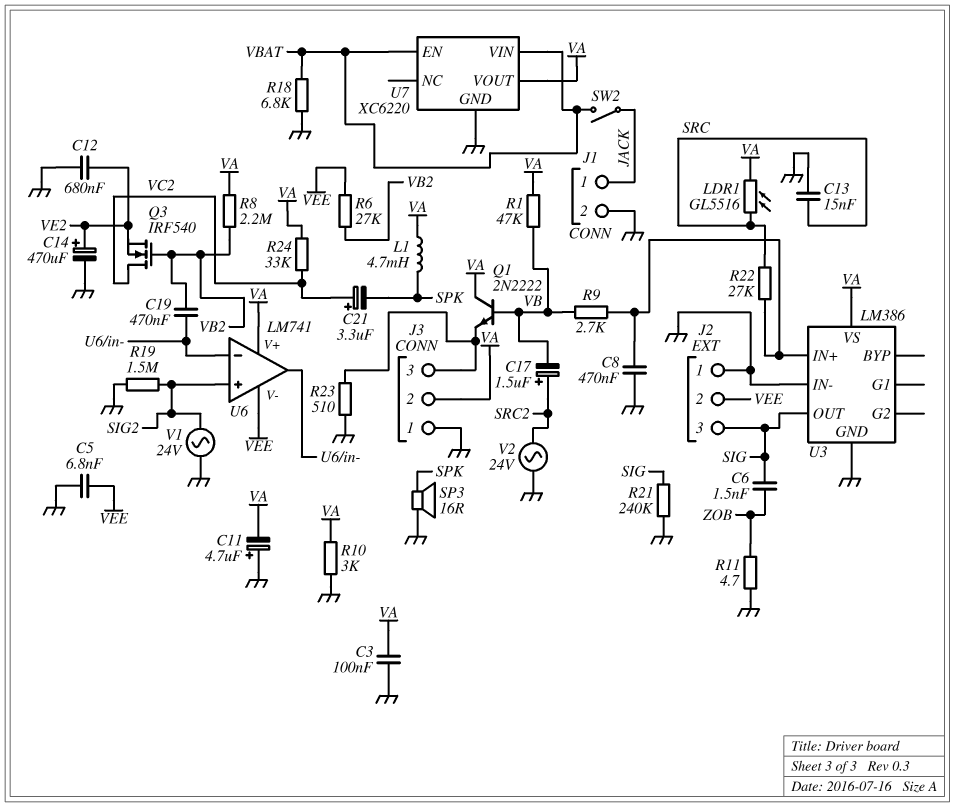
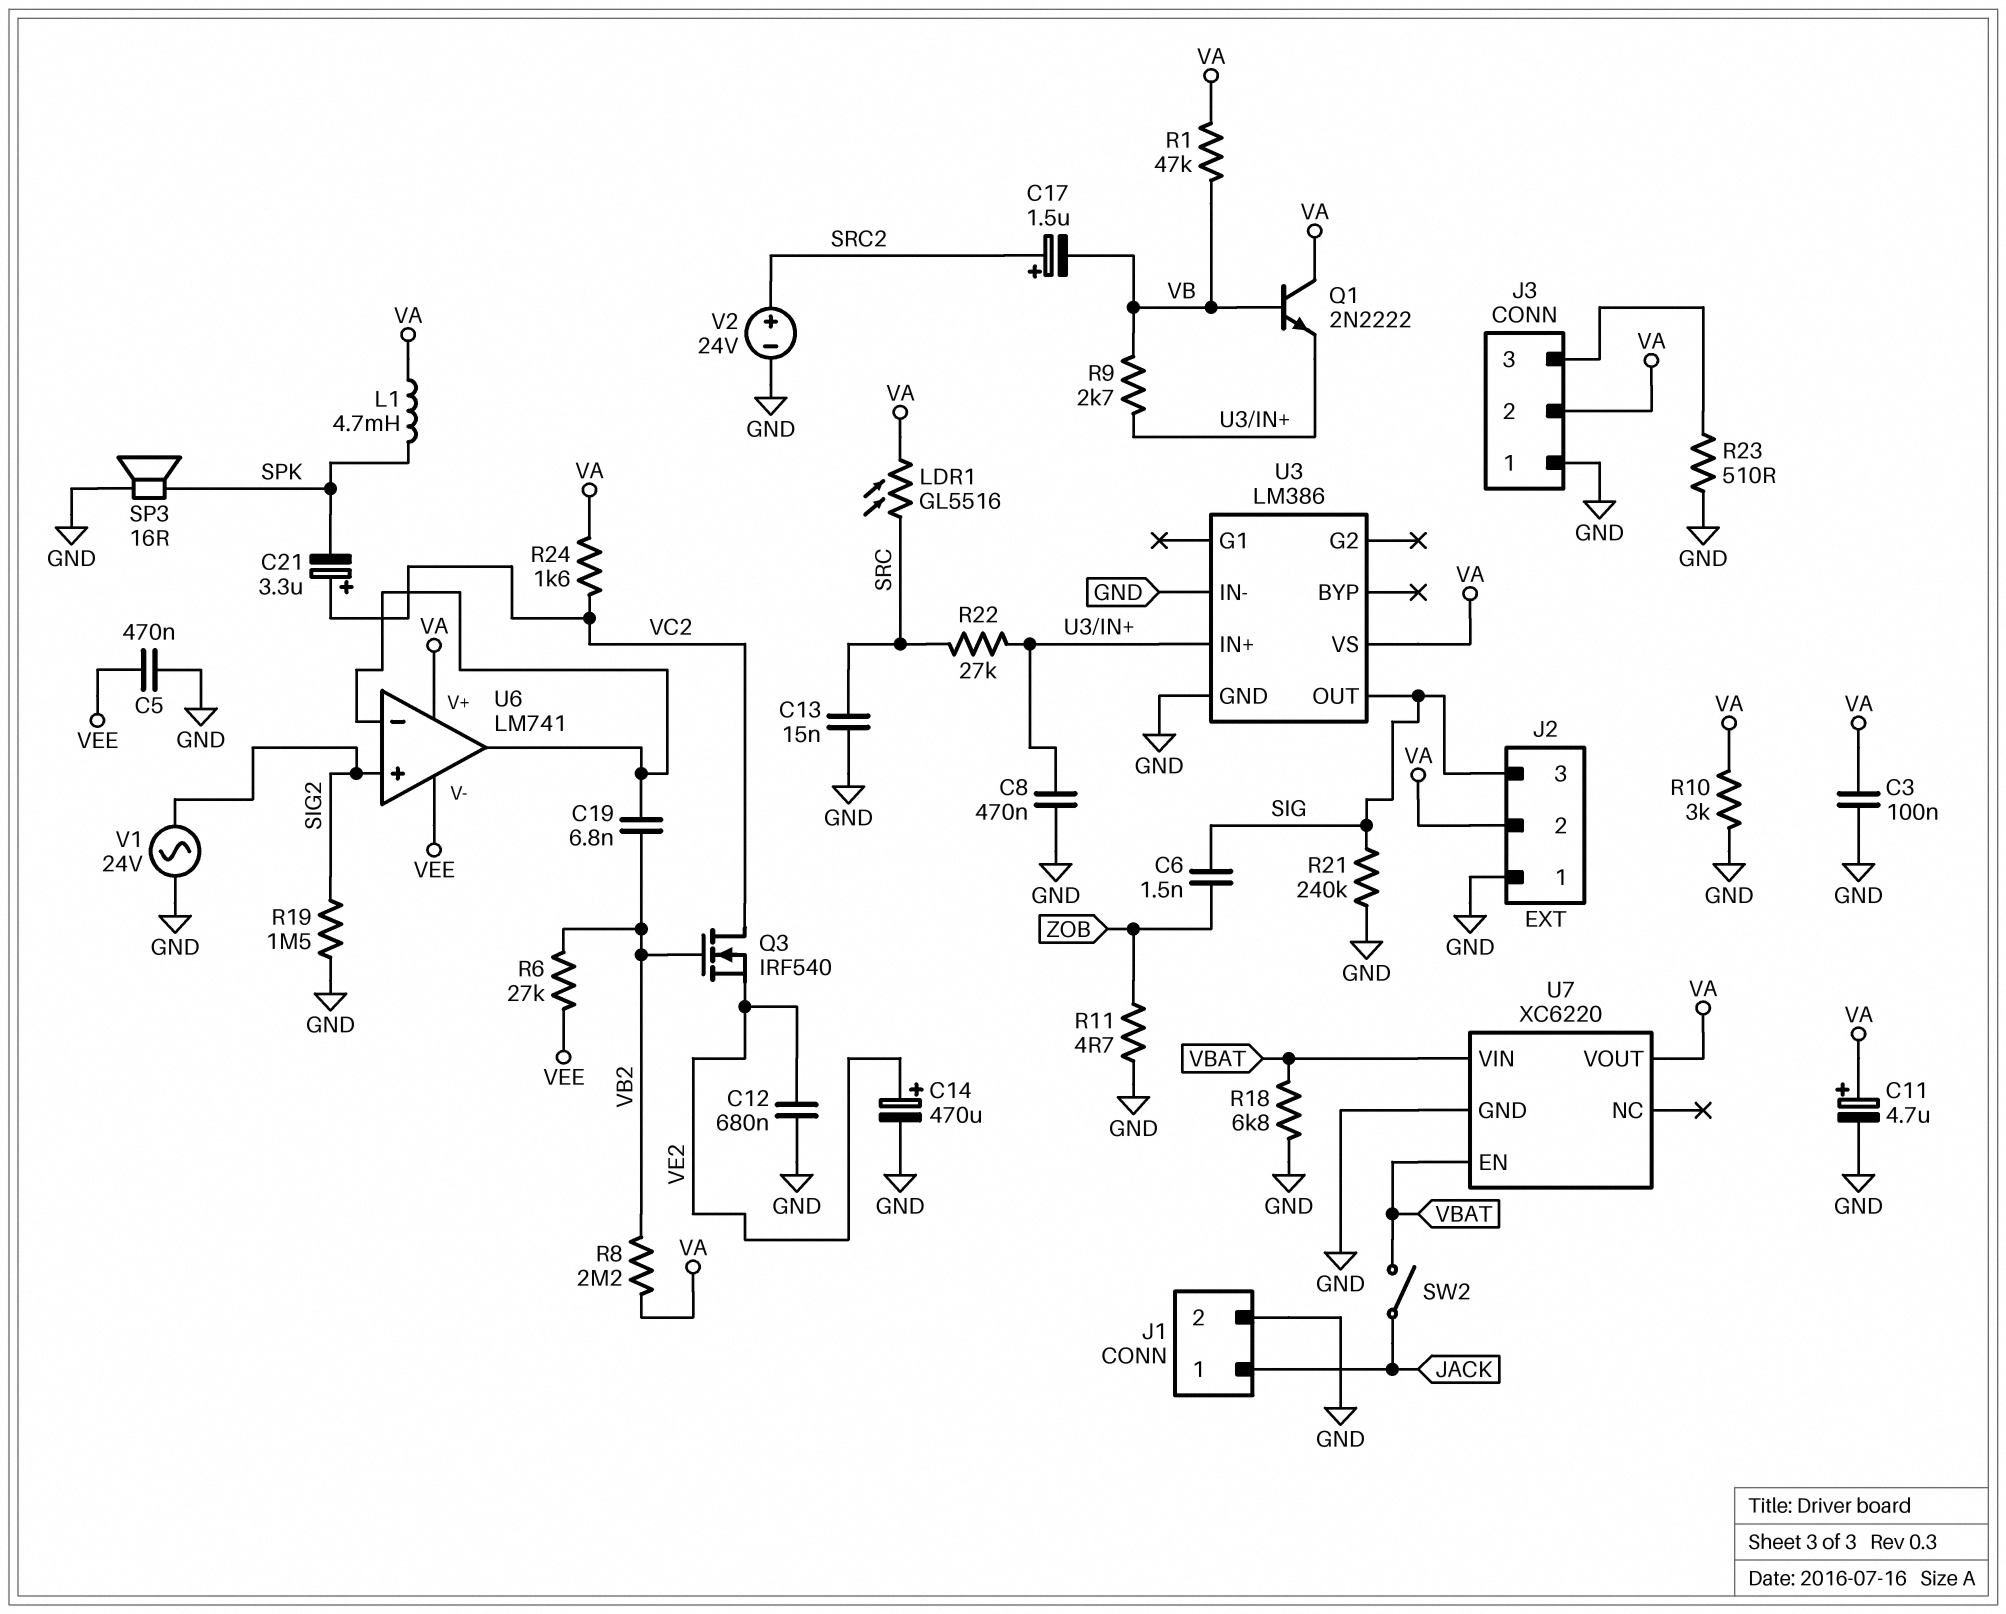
C5: 6.8nF (GND, VEE) -> 470nF (GND, VEE)
C11: 4.7uF (plus GND, minus VA) -> 4.7uF (plus VA, minus GND)
C19: 470nF (U6/in-, VB2) -> 6.8nF (U6/in-, VB2)
J2 pin 2: VEE -> VA
Q1: NPN 2N2222 (B VB, C VA, E J3/3) -> NPN 2N2222 (B VB, C VA, E U3/IN+)
R24: 33k (VA, VC2) -> 1.6k (VA, VC2)
V2: AC 24V (GND, SRC2) -> 24V (plus SRC2, minus GND)

